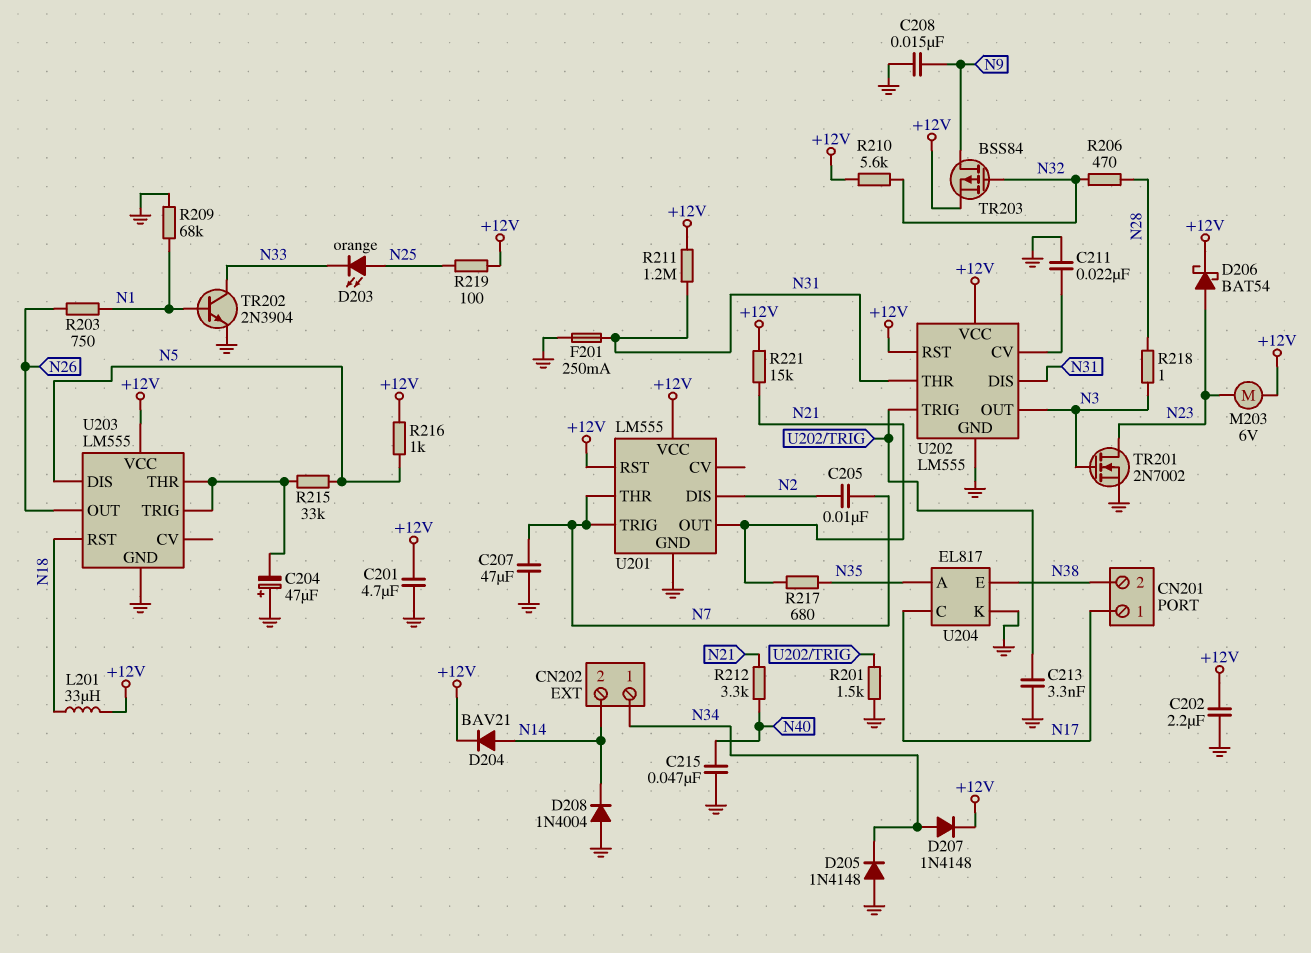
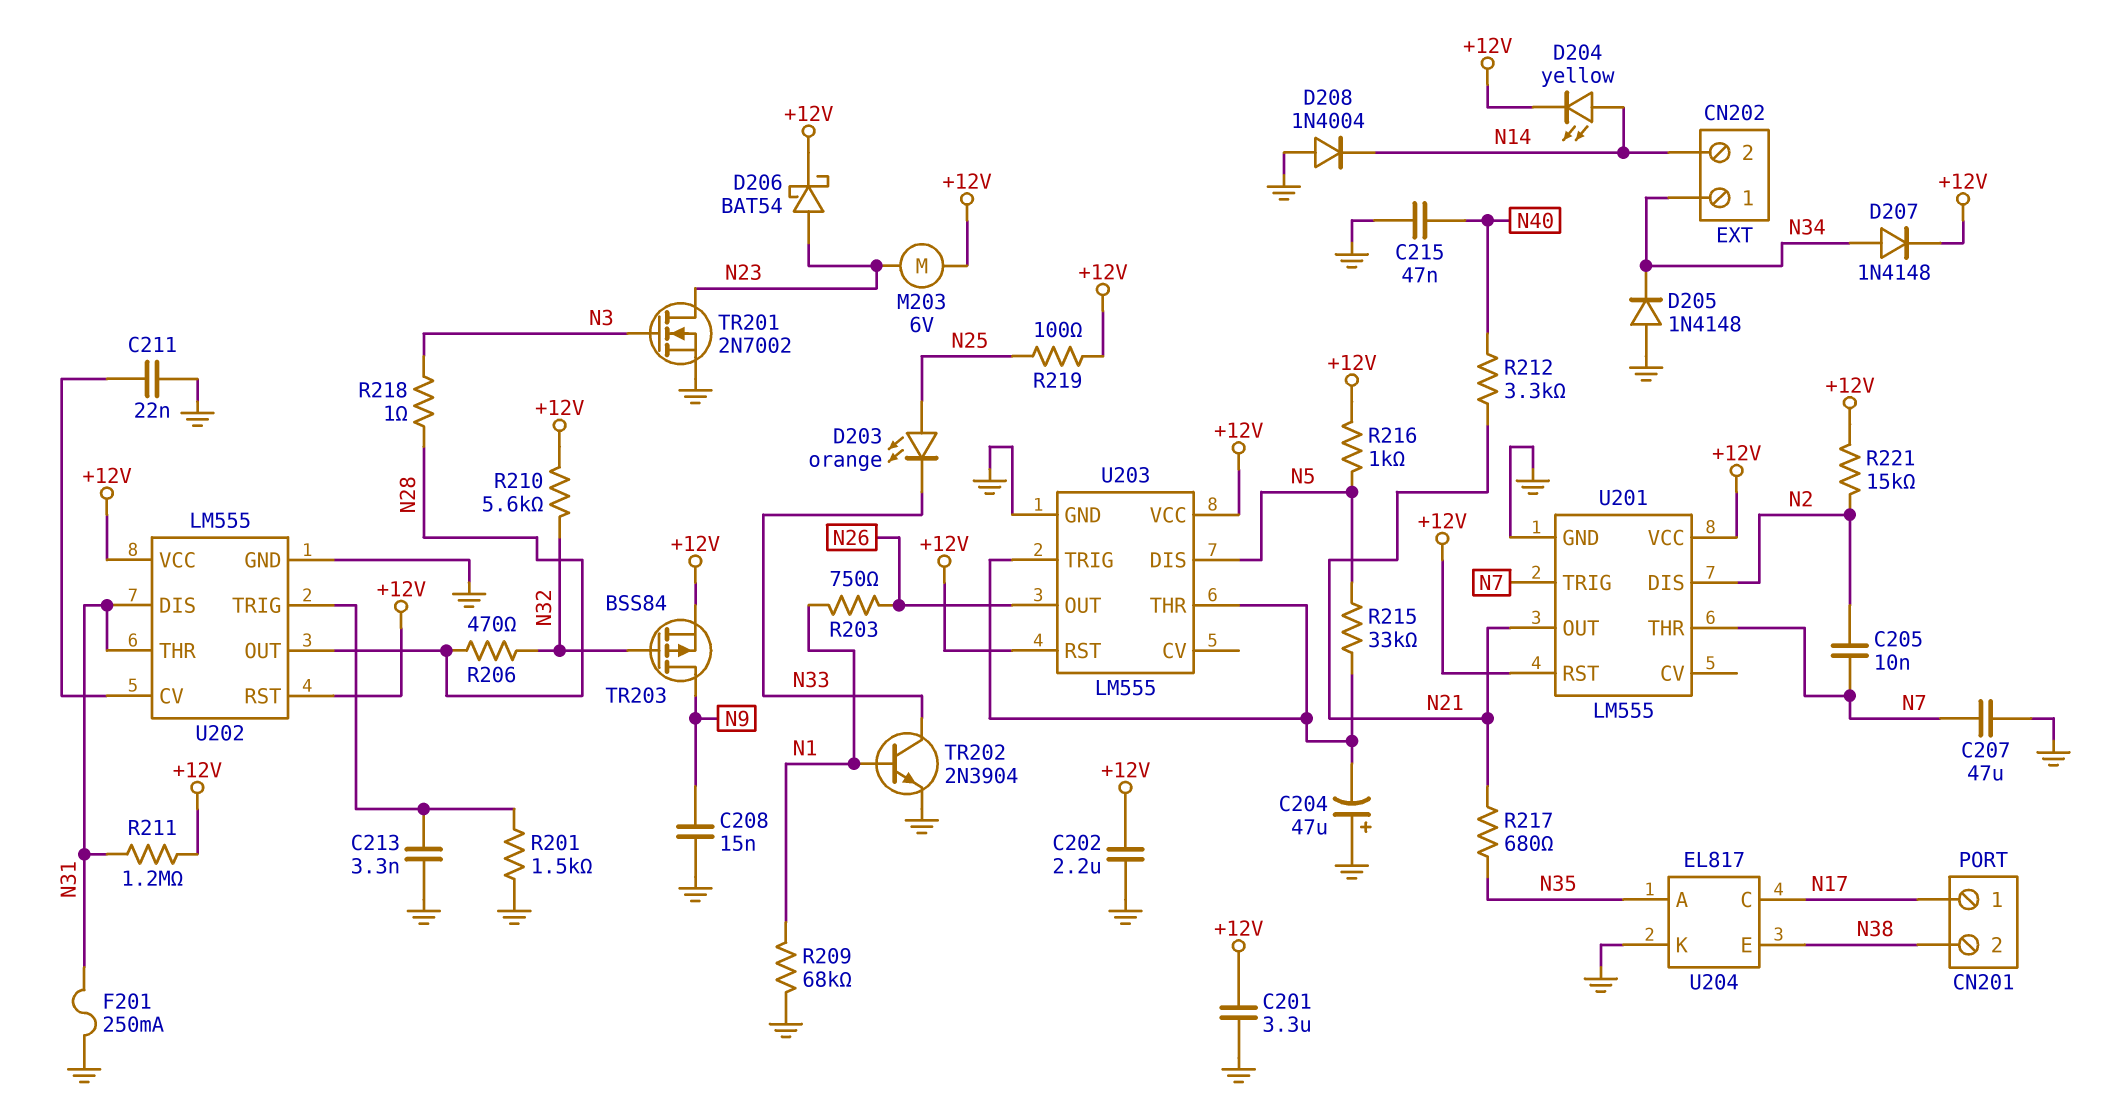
C201: 4.7uF (+12V, GND) -> 3.3uF (+12V, GND)
D204: diode BAV21 (A N14, K +12V) -> LED yellow (A N14, K +12V)
L201: 33uH (+12V, N18) -> none
R221: 15k (+12V, N21) -> 15k (+12V, N2)
U202 pin OUT: N3 -> N28
U203 pin RST: N18 -> +12V

